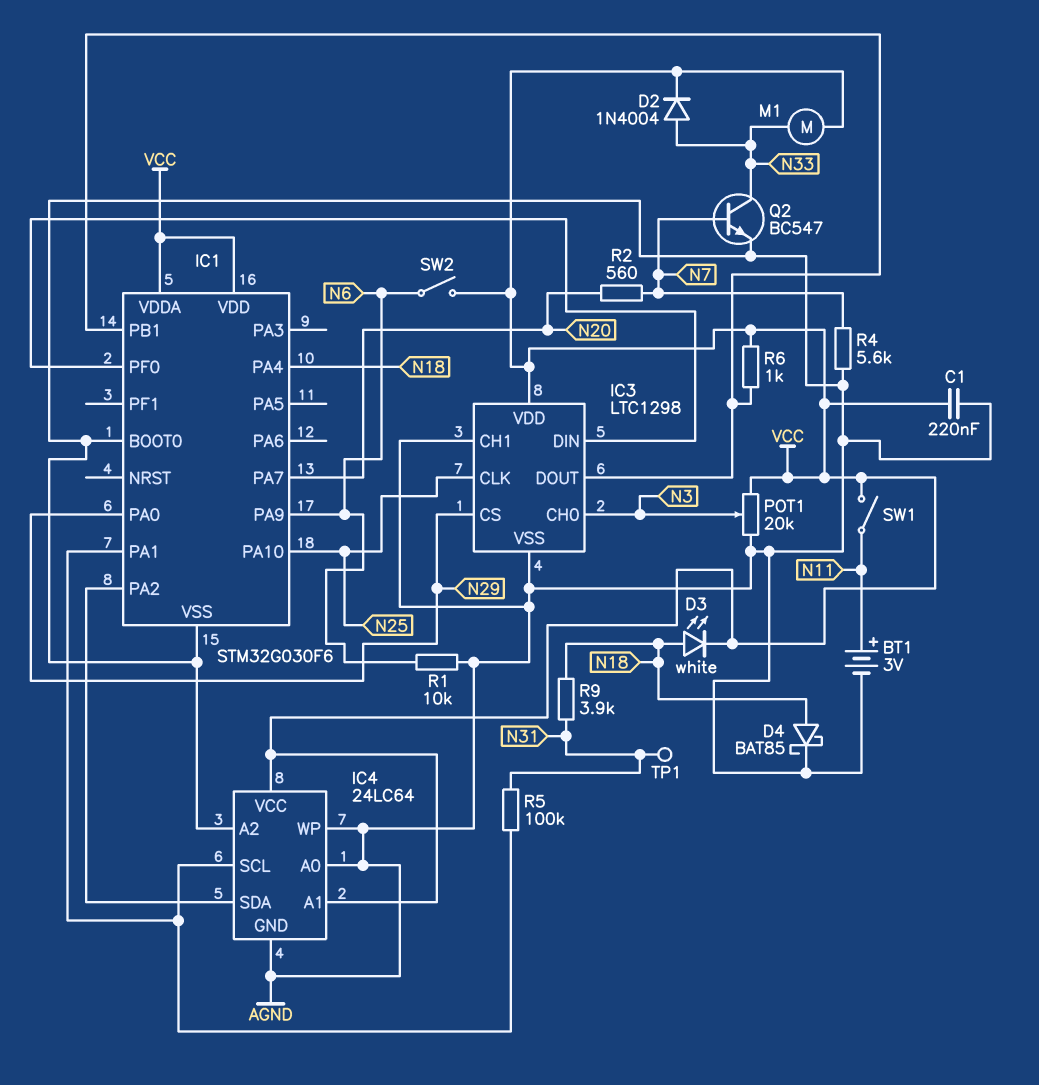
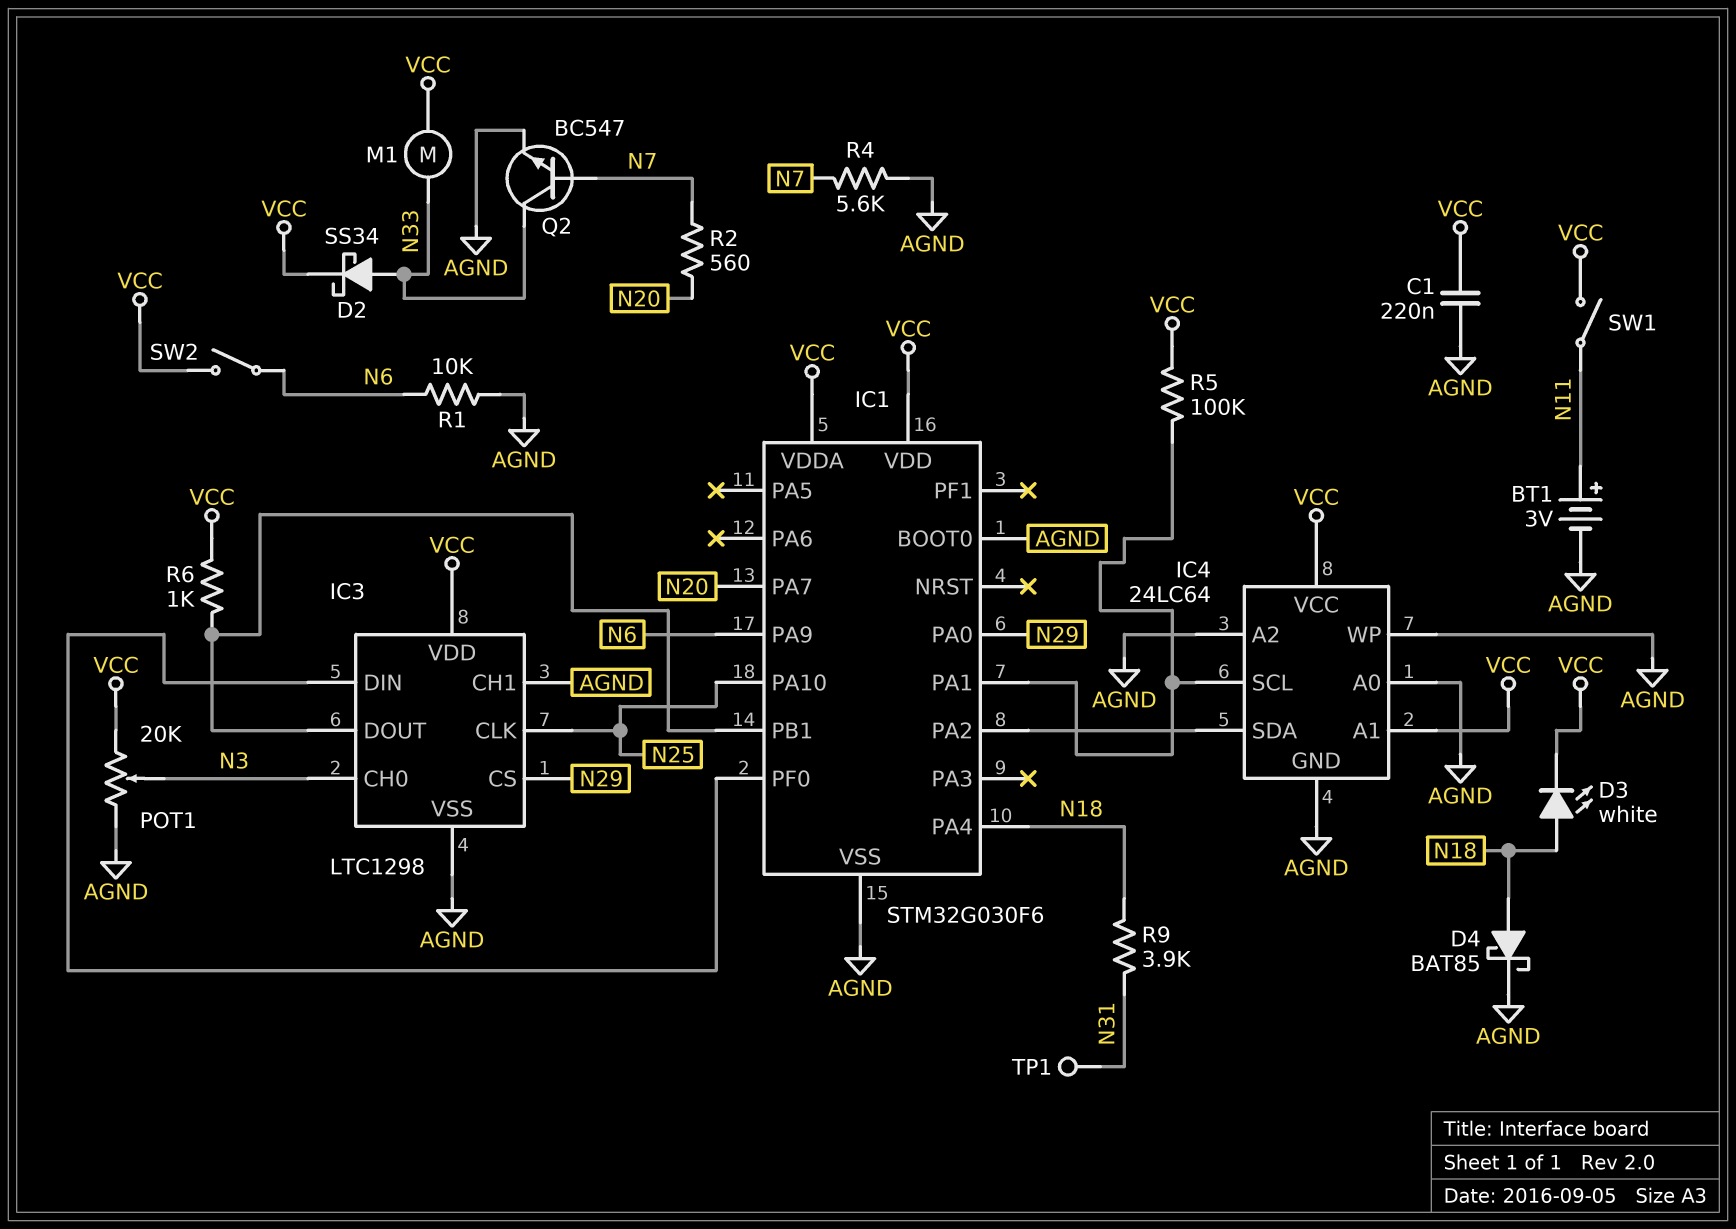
D2: diode 1N4004 (A N33, K VCC) -> schottky SS34 (A N33, K VCC)
R5: 100k (IC1/PA1, N31) -> 100k (IC1/PA1, VCC)

